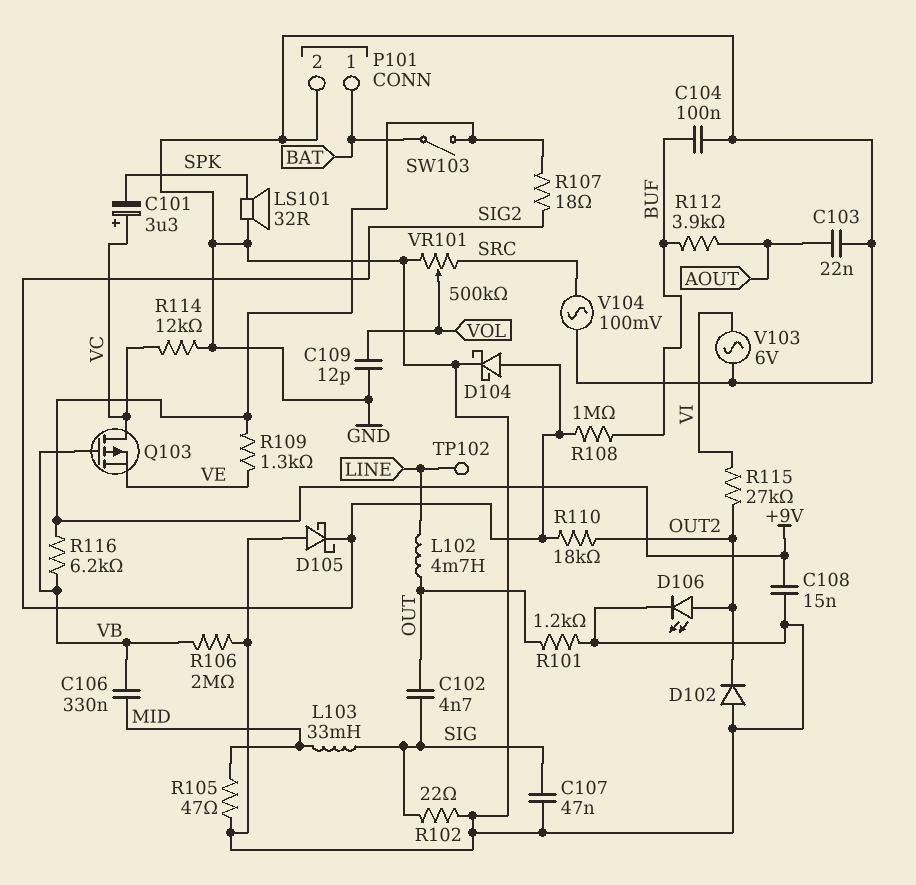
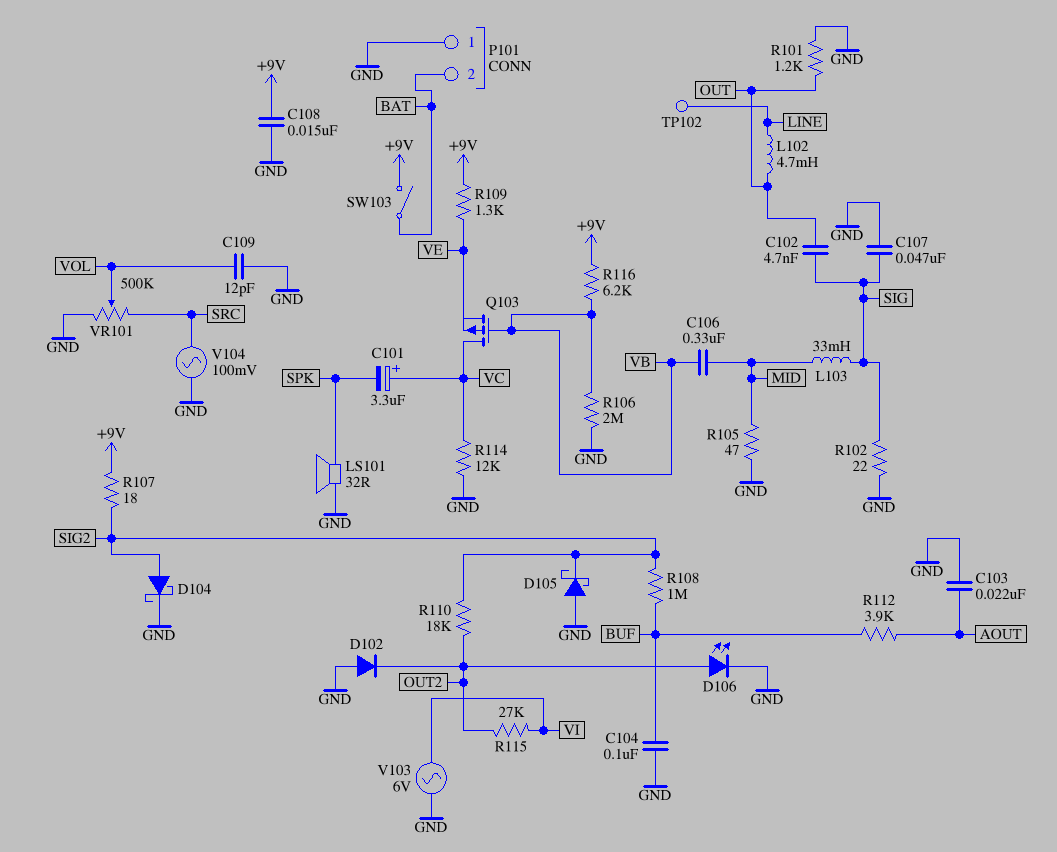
P101 pin 1: BAT -> GND
P101 pin 2: GND -> BAT

